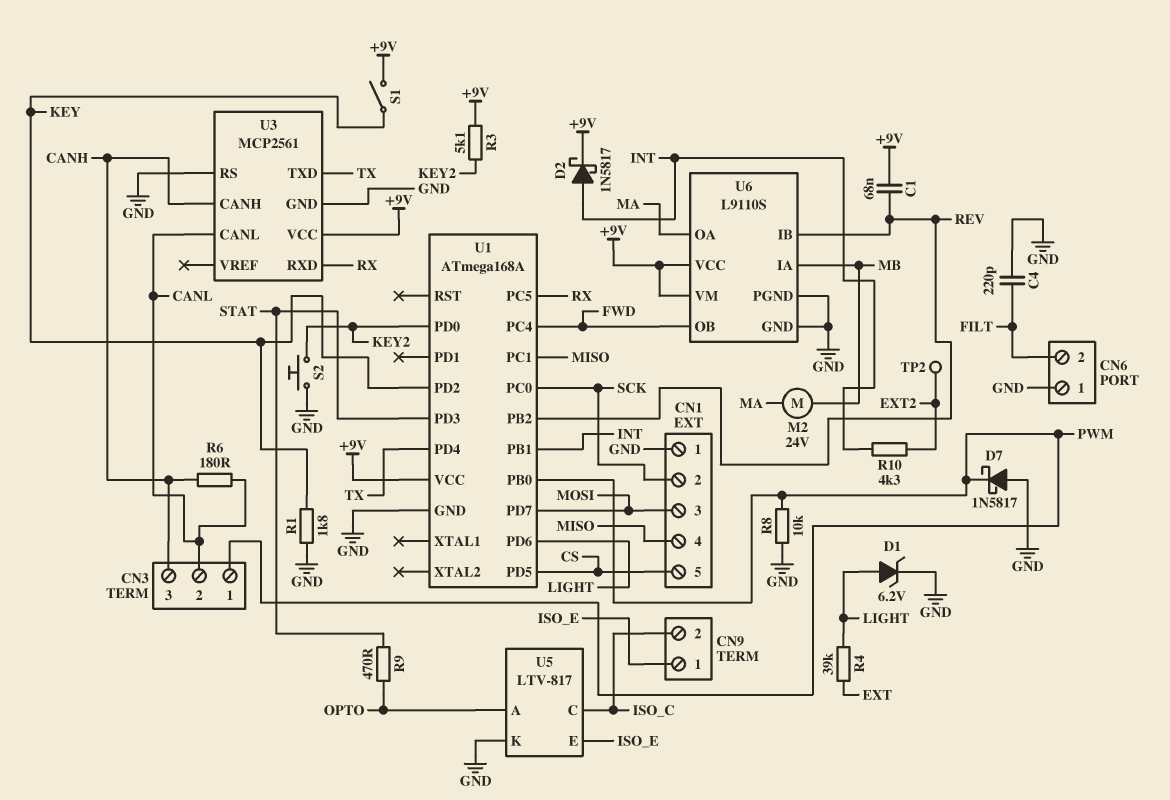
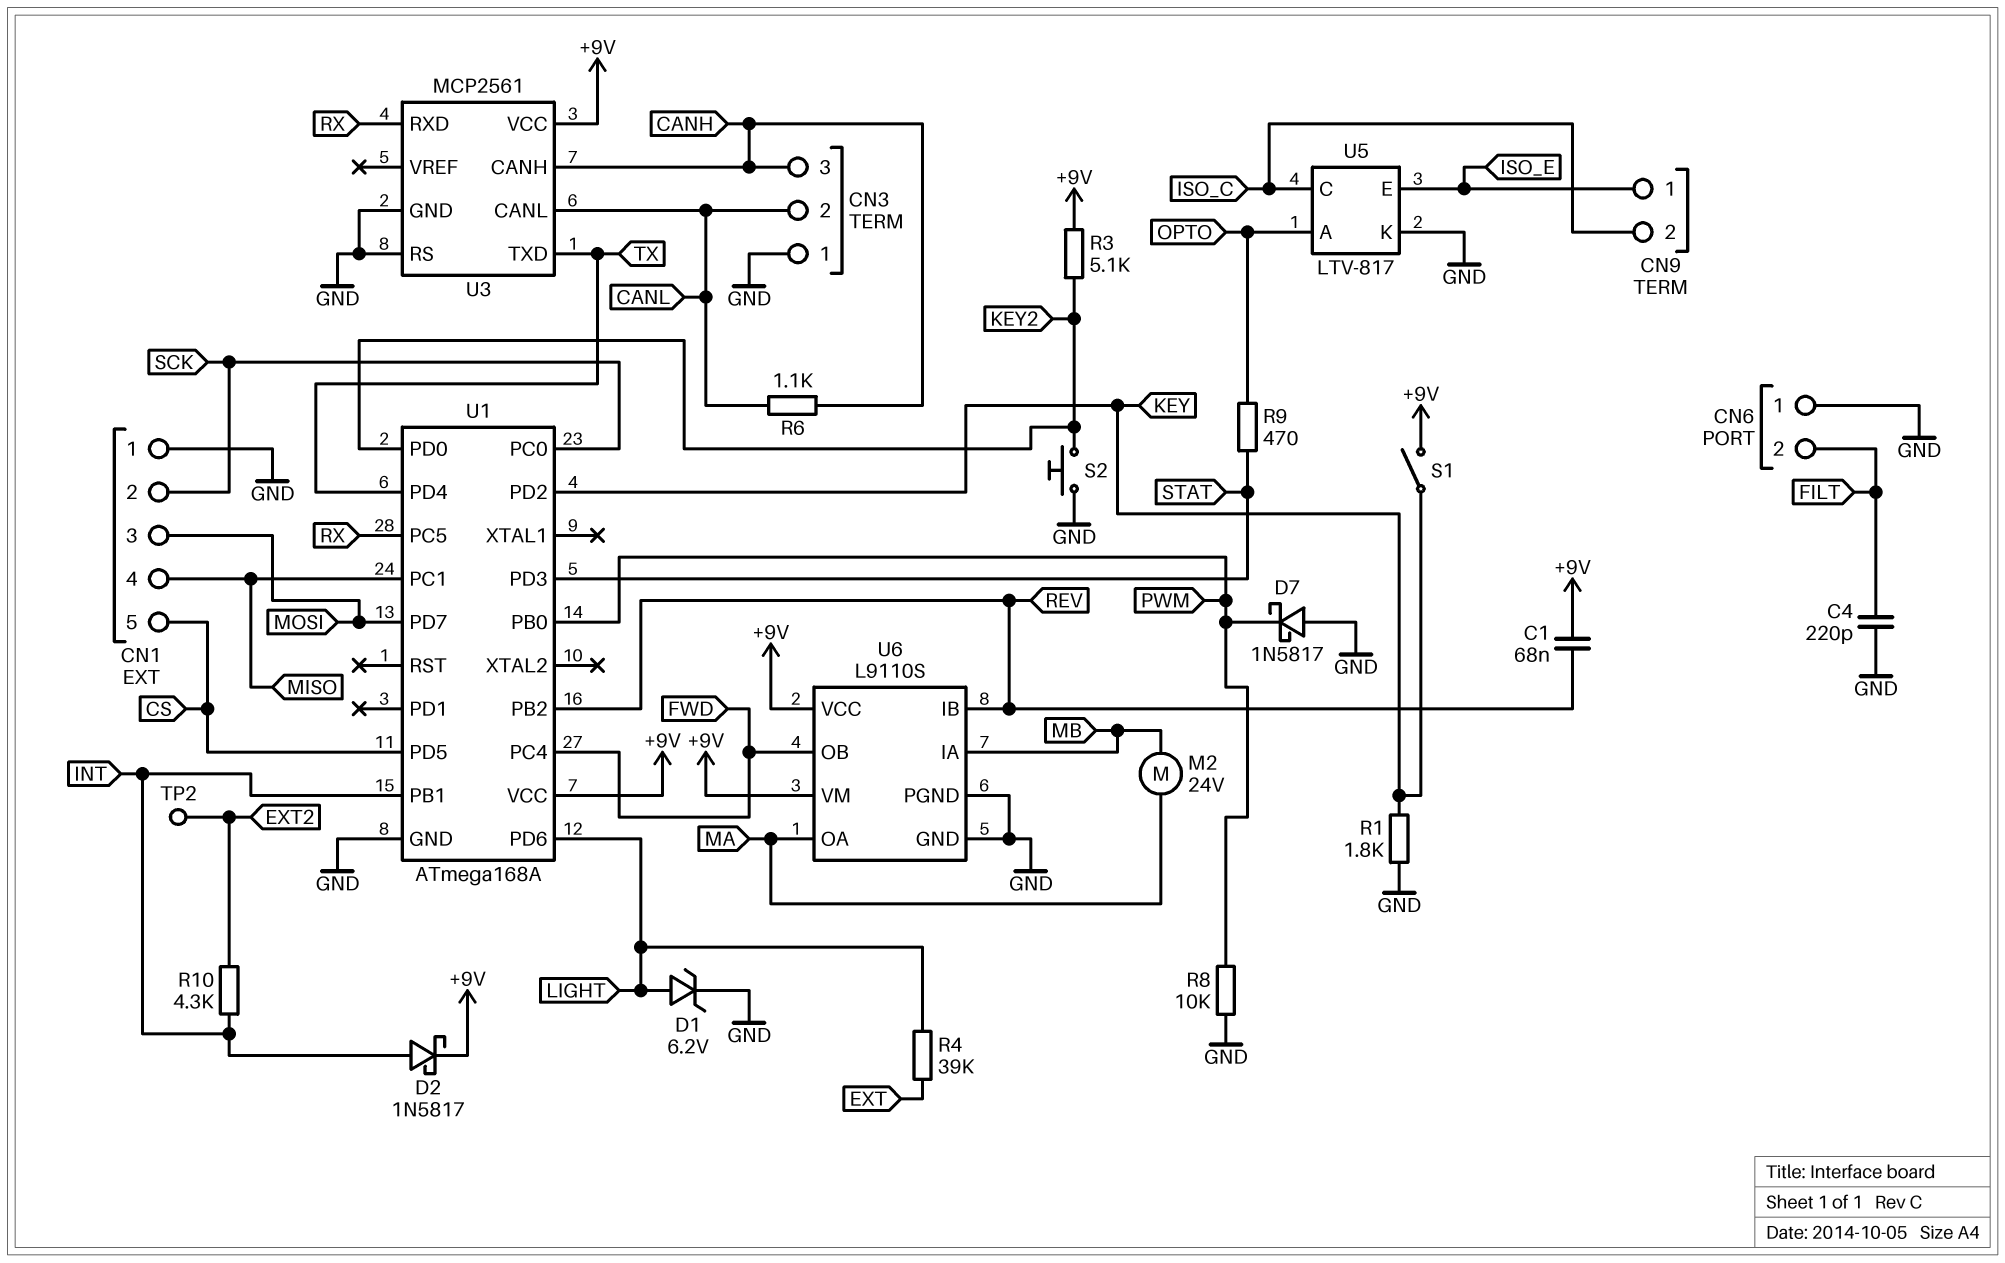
CN3 pin 1: PWM -> GND
R6: 180 (CANH, CANL) -> 1.1k (CANH, CANL)

